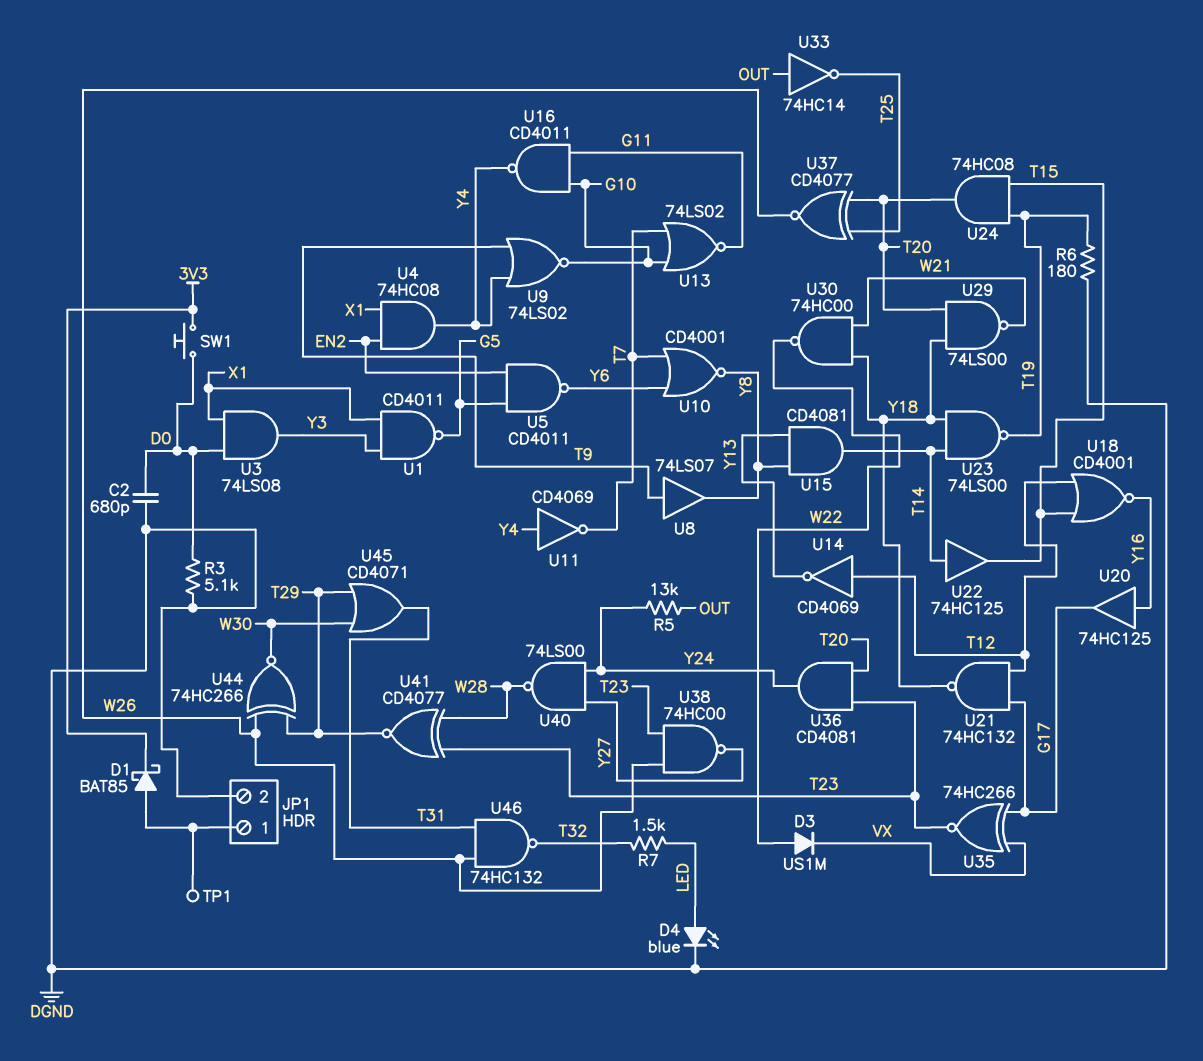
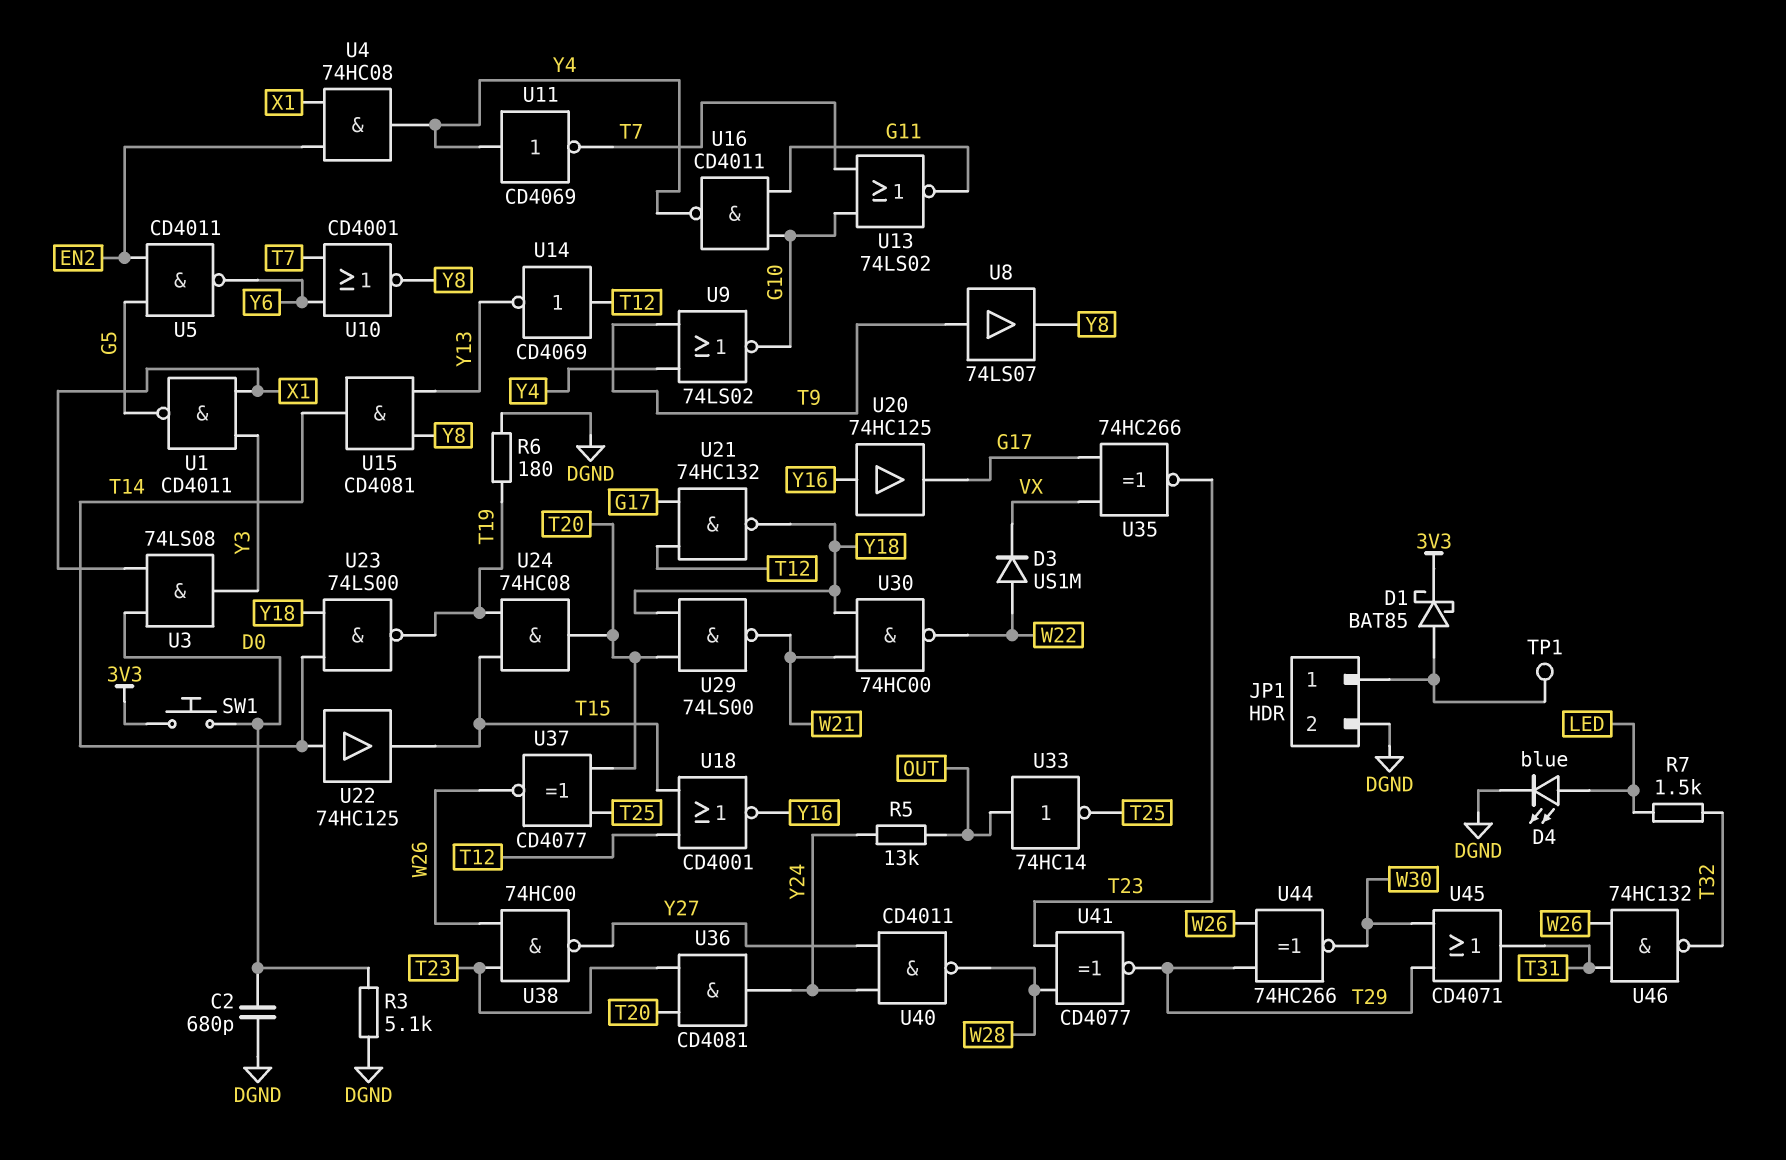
U40: NAND 74LS00 (in Y24, in Y27, out W28) -> NAND CD4011 (in Y24, in Y27, out W28)

